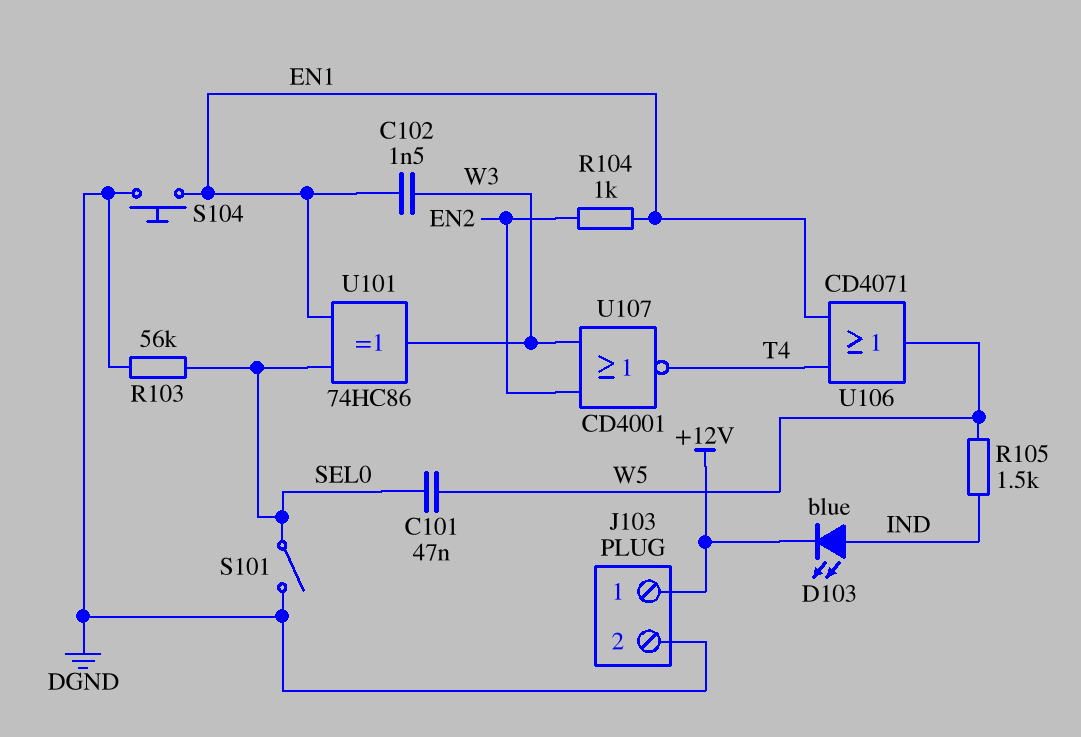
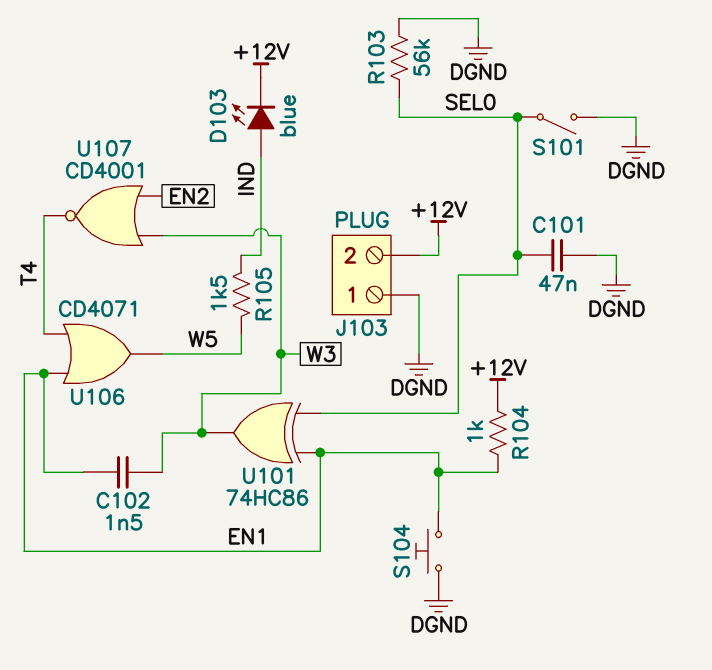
C101: 47nF (SEL0, W5) -> 47nF (DGND, SEL0)
J103 pin 1: +12V -> DGND
J103 pin 2: DGND -> +12V
R104: 1k (EN1, EN2) -> 1k (+12V, EN1)

